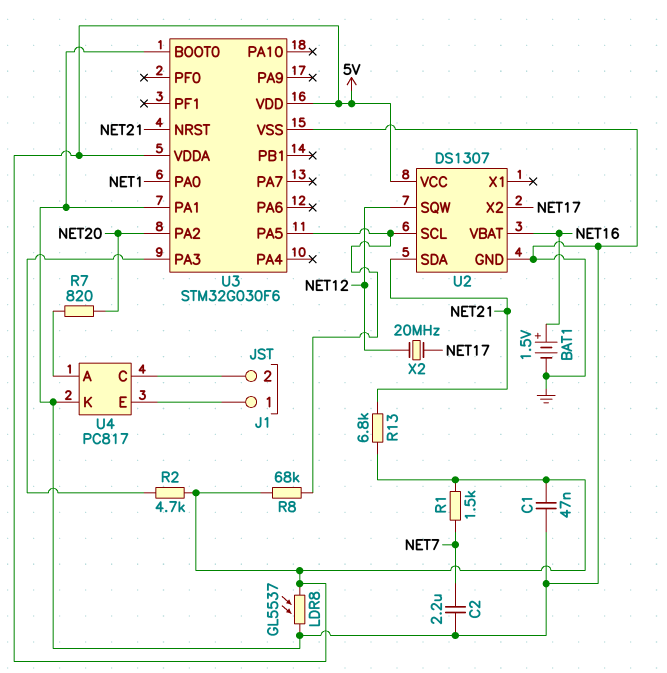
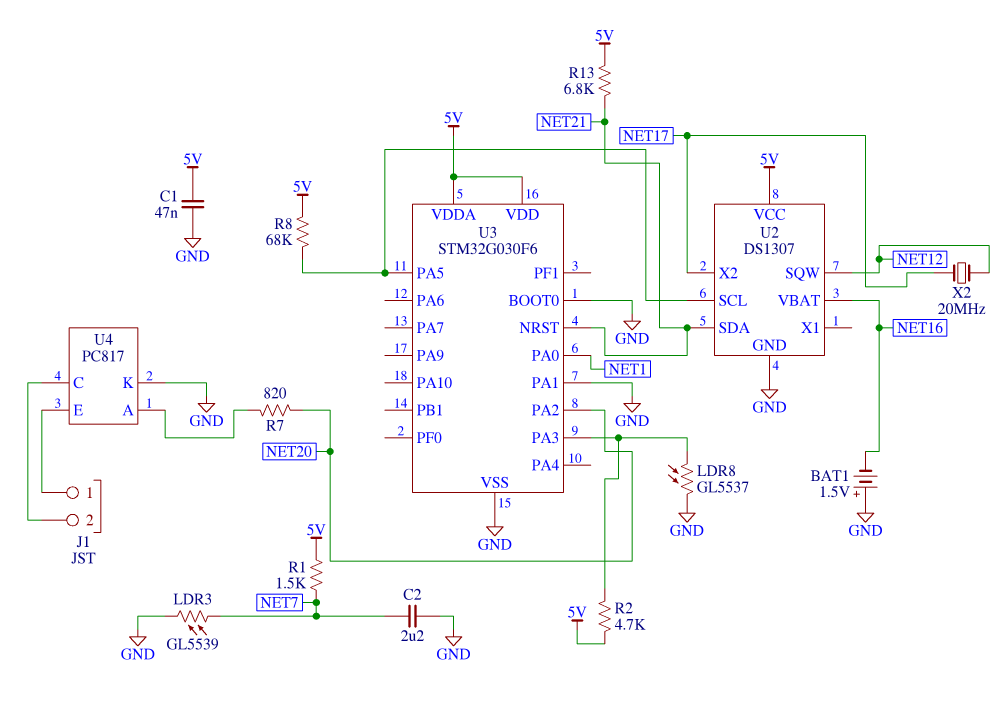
BAT1: 1.5V (plus NET16, minus GND) -> 1.5V (plus GND, minus NET16)
LDR3: none -> GL5539 (GND, NET7)
LDR8: GL5537 (5V, GND) -> GL5537 (GND, U3/PA3)

